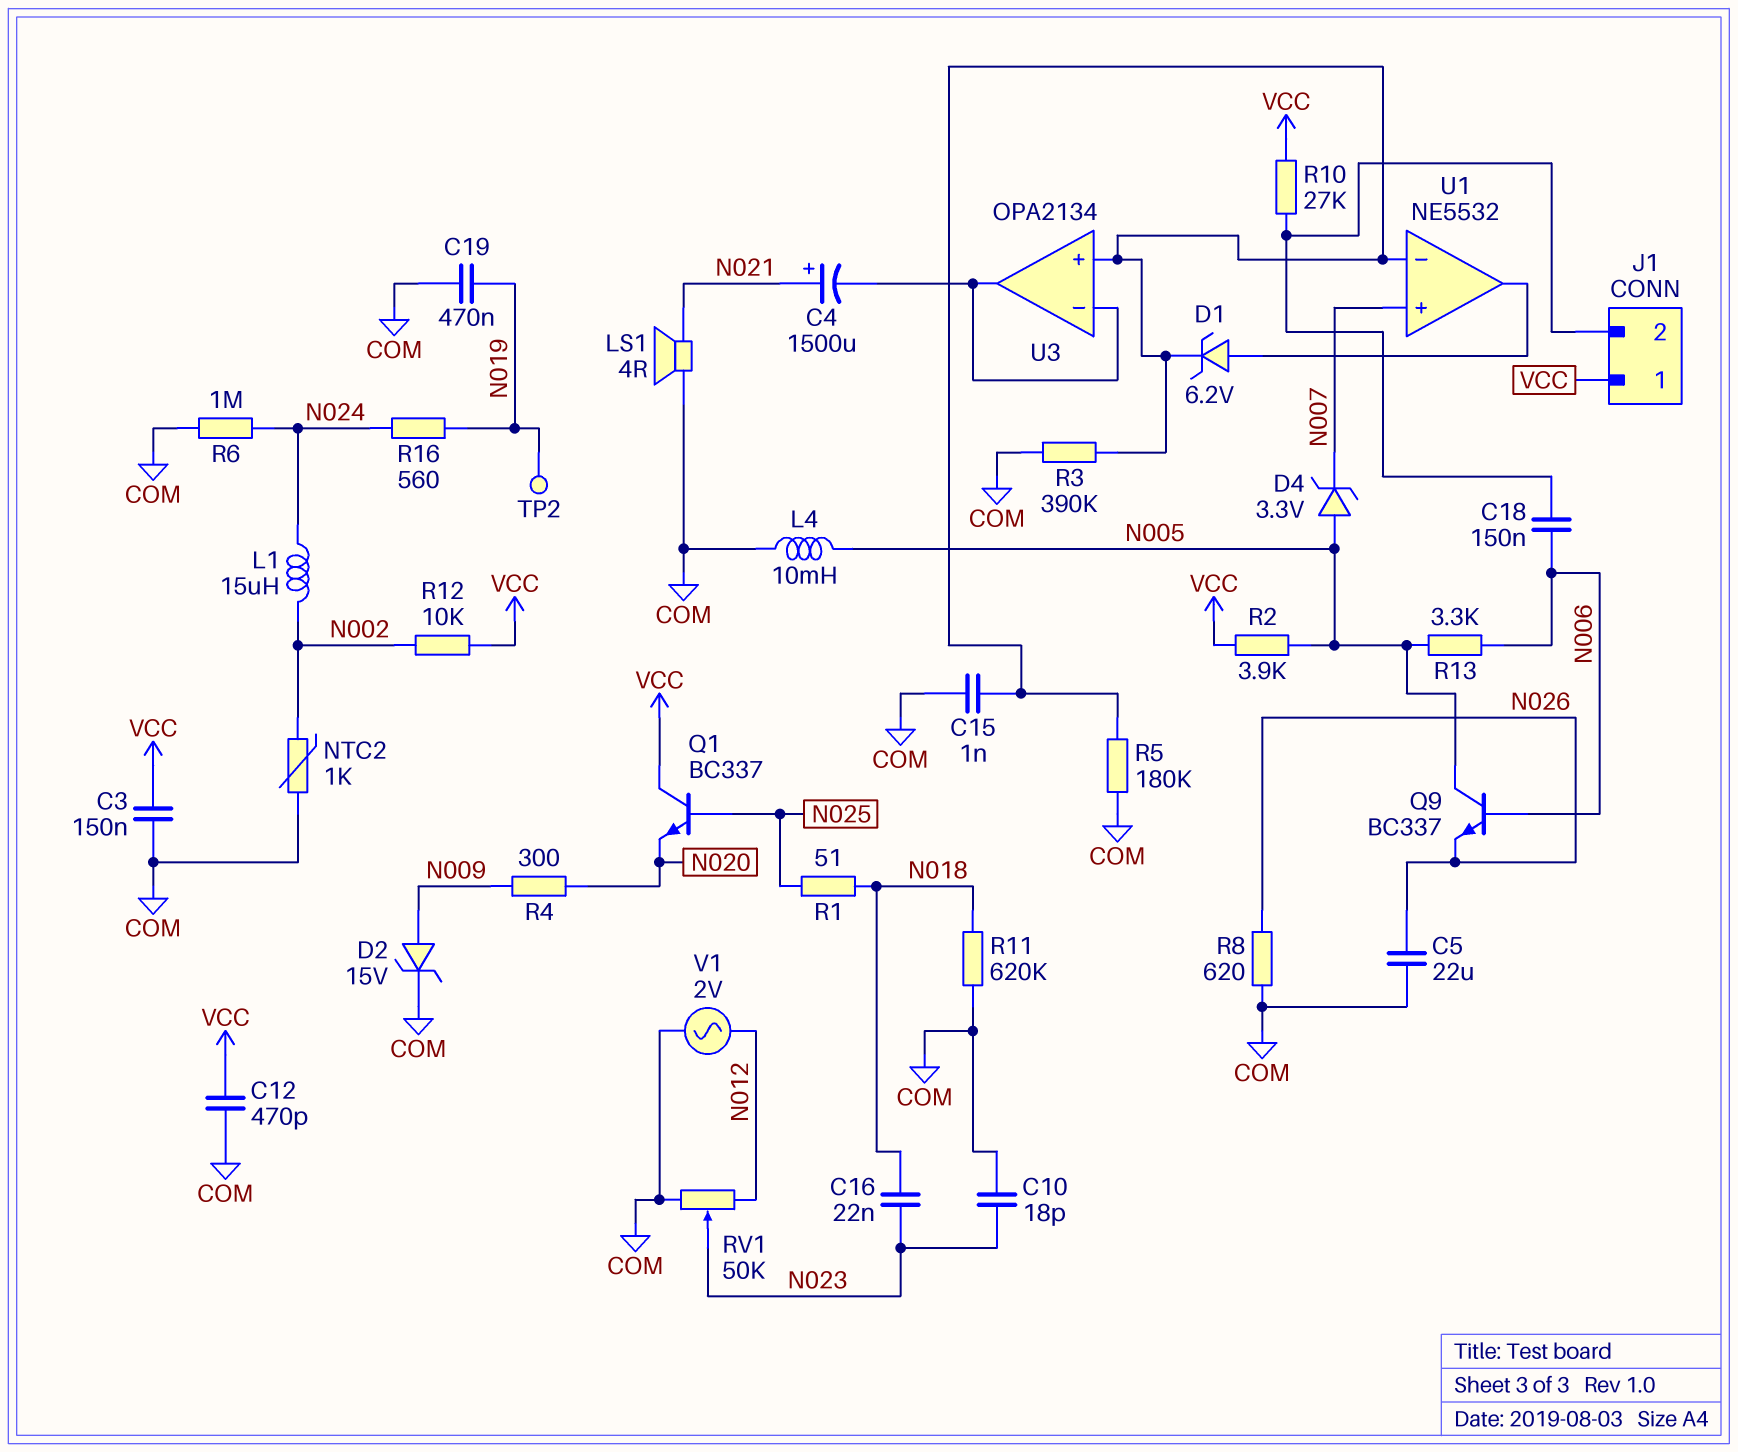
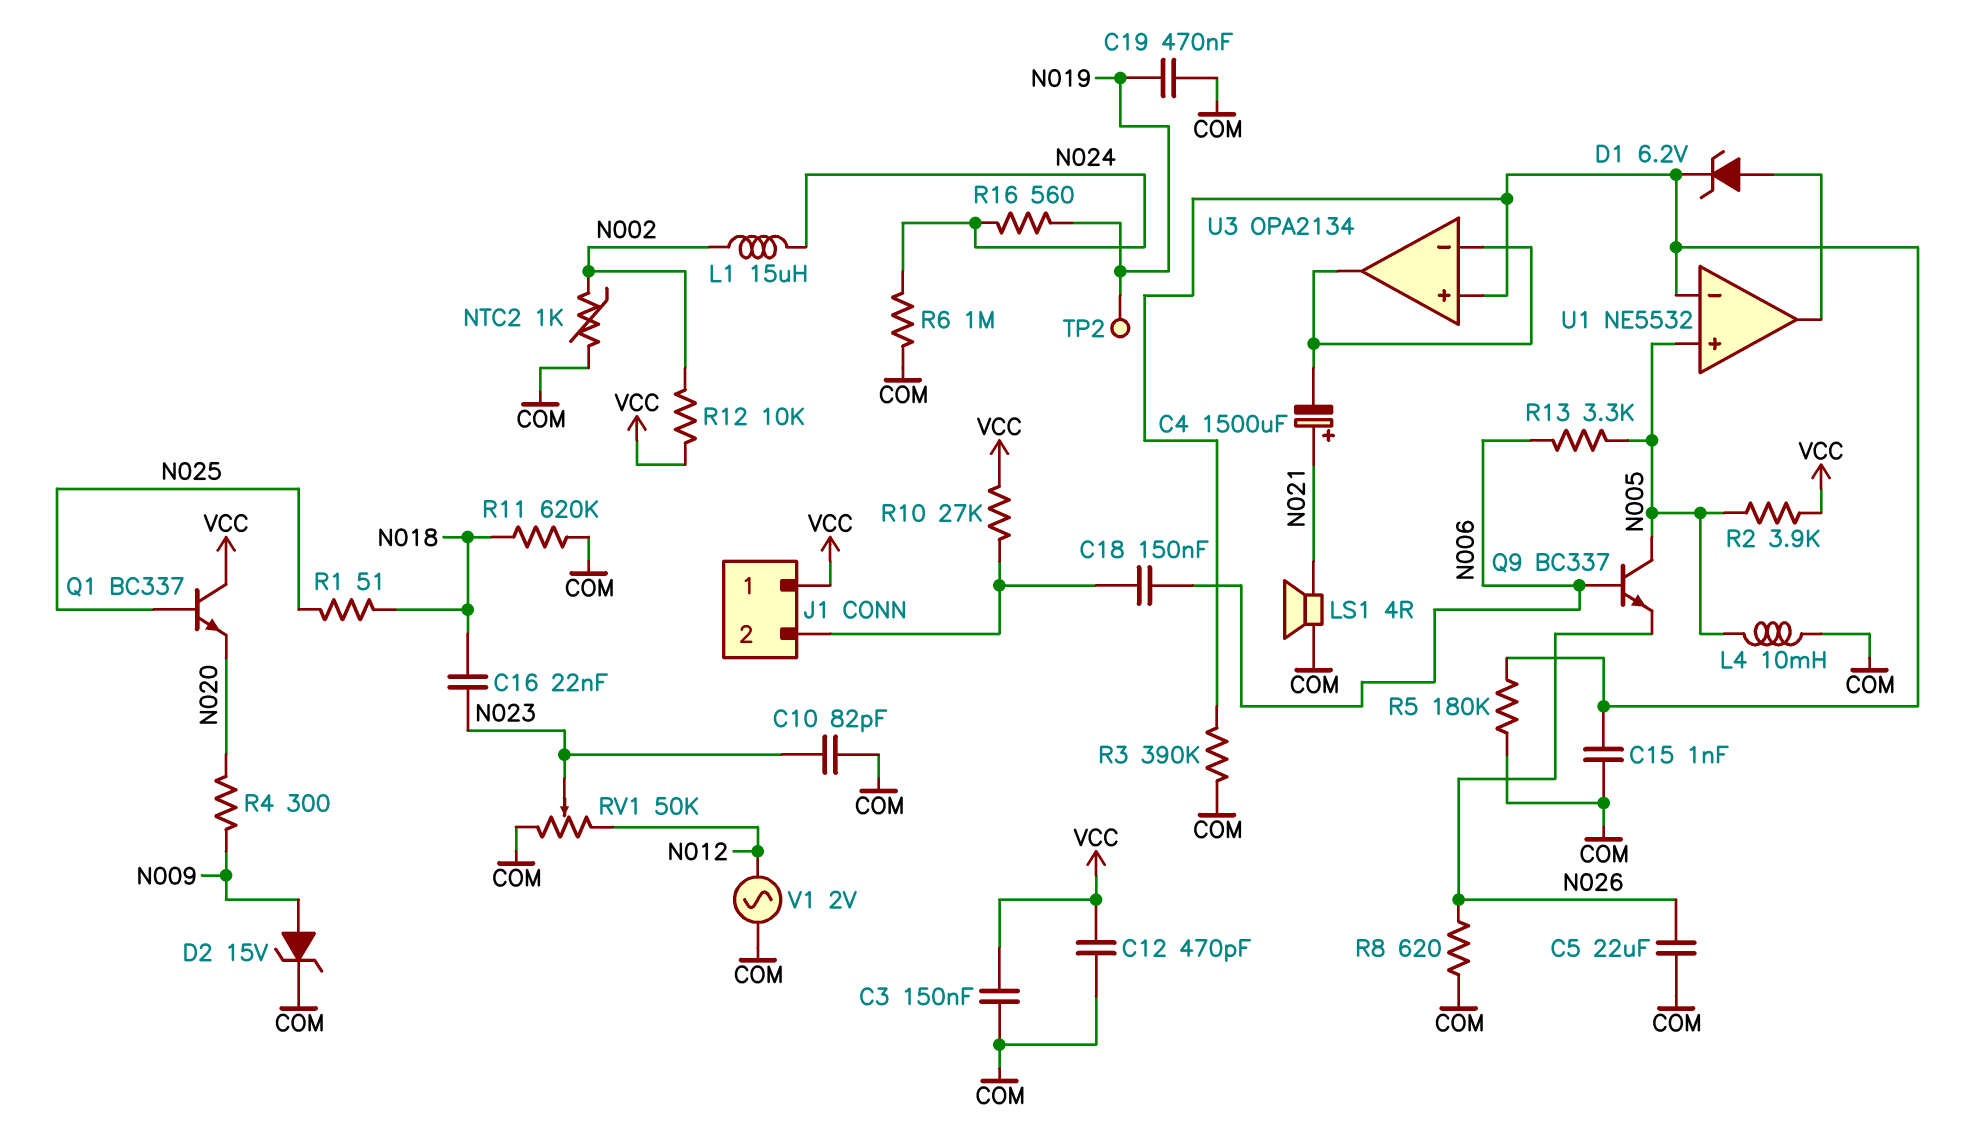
C10: 18pF (COM, N023) -> 82pF (COM, N023)
D4: zener 3.3V (A N005, K N007) -> none
U1 pin in+: N007 -> N005

